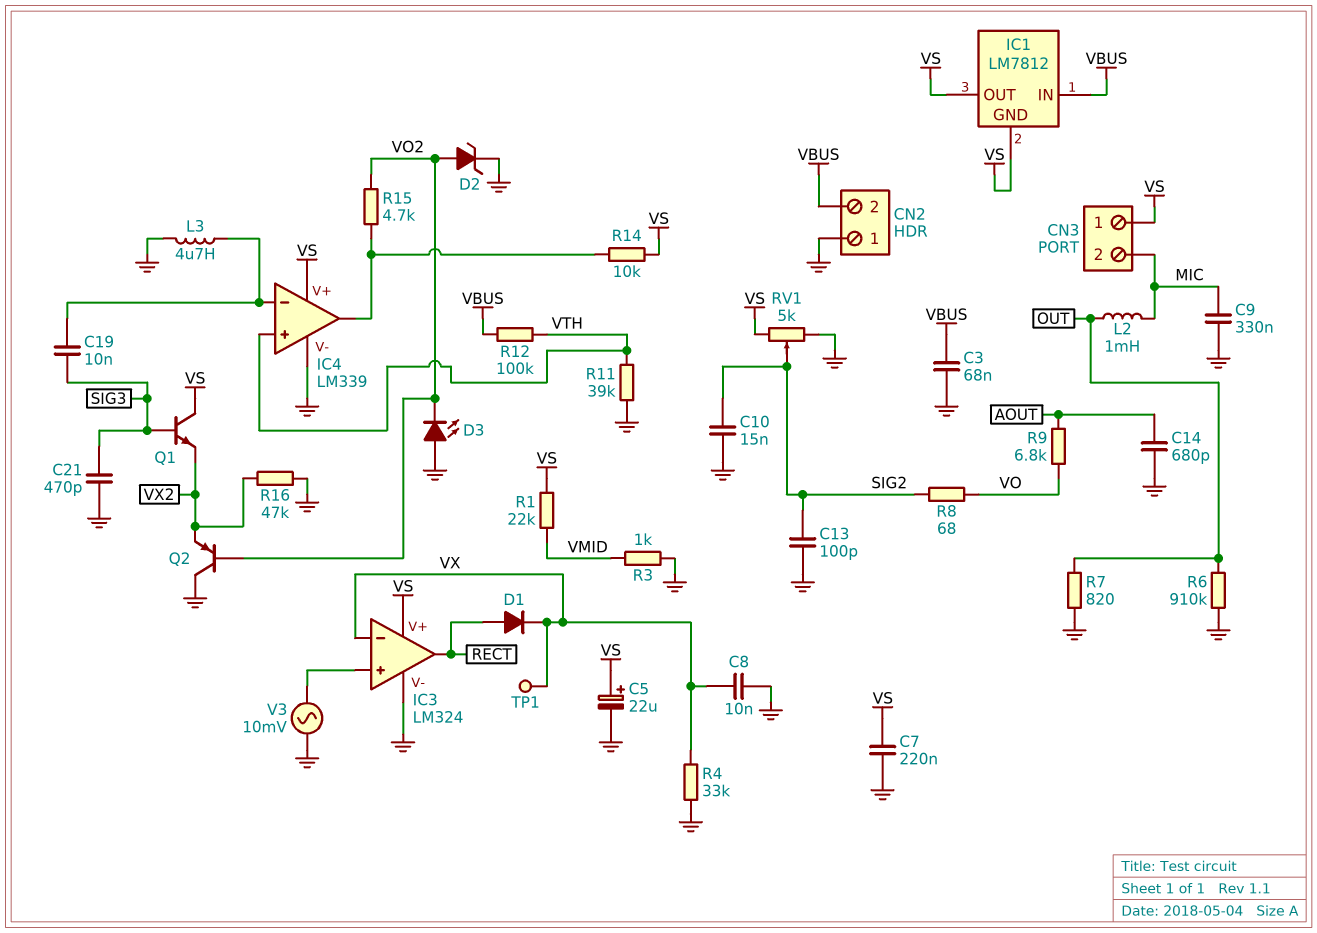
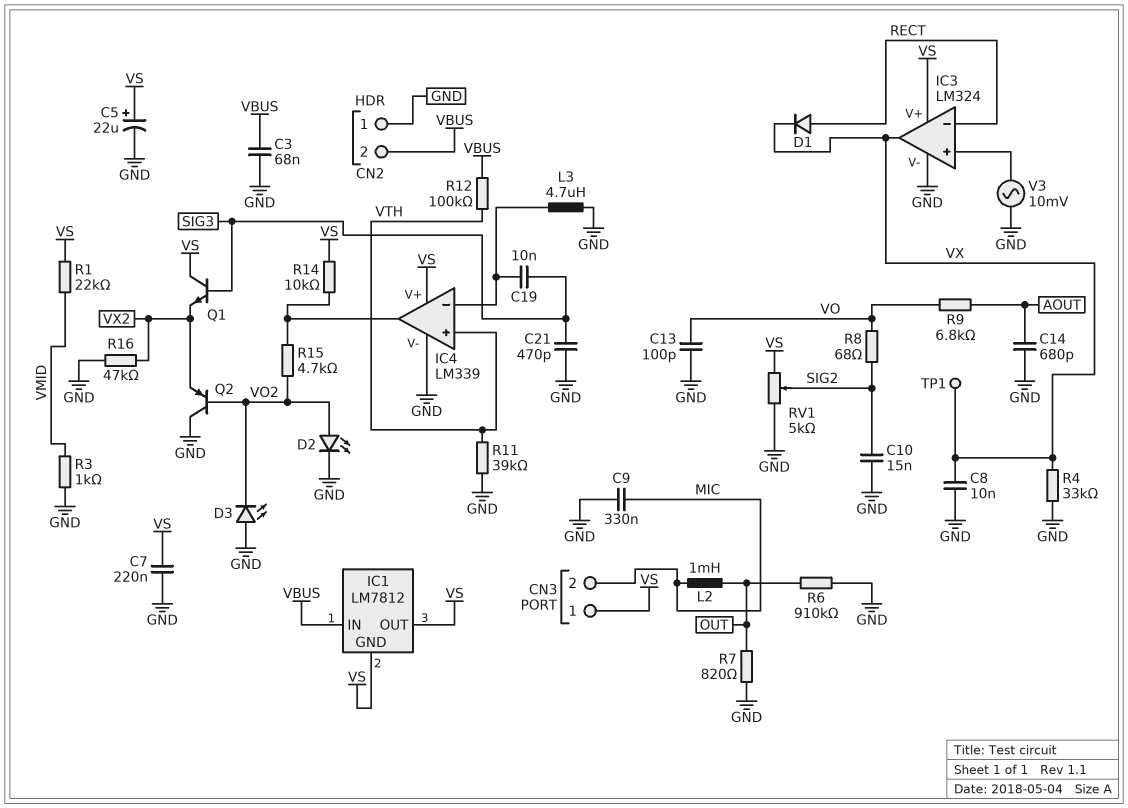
C13: 100pF (GND, SIG2) -> 100pF (GND, VO)
D2: zener (A VO2, K GND) -> LED (A VO2, K GND)
IC3 pin in-: VX -> RECT
IC3 pin out: RECT -> VX

